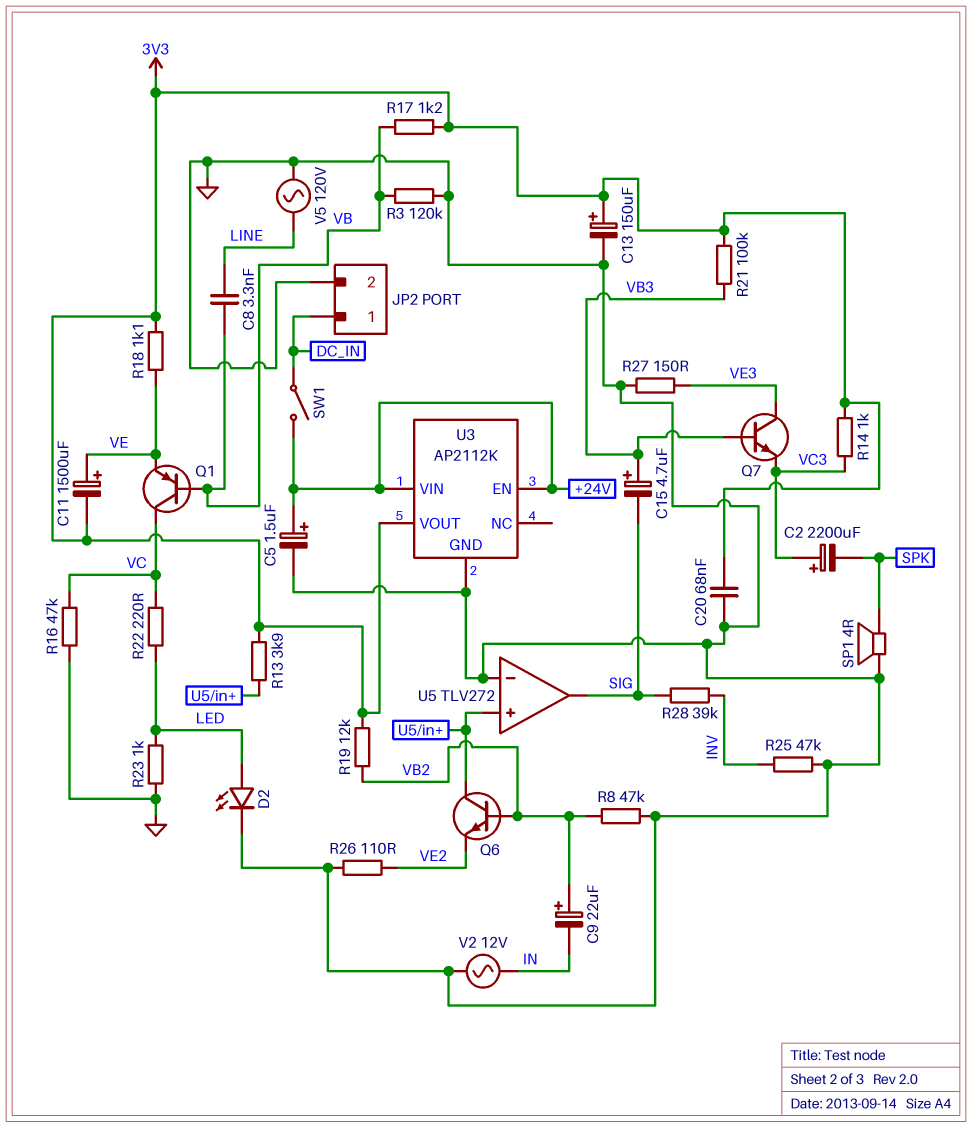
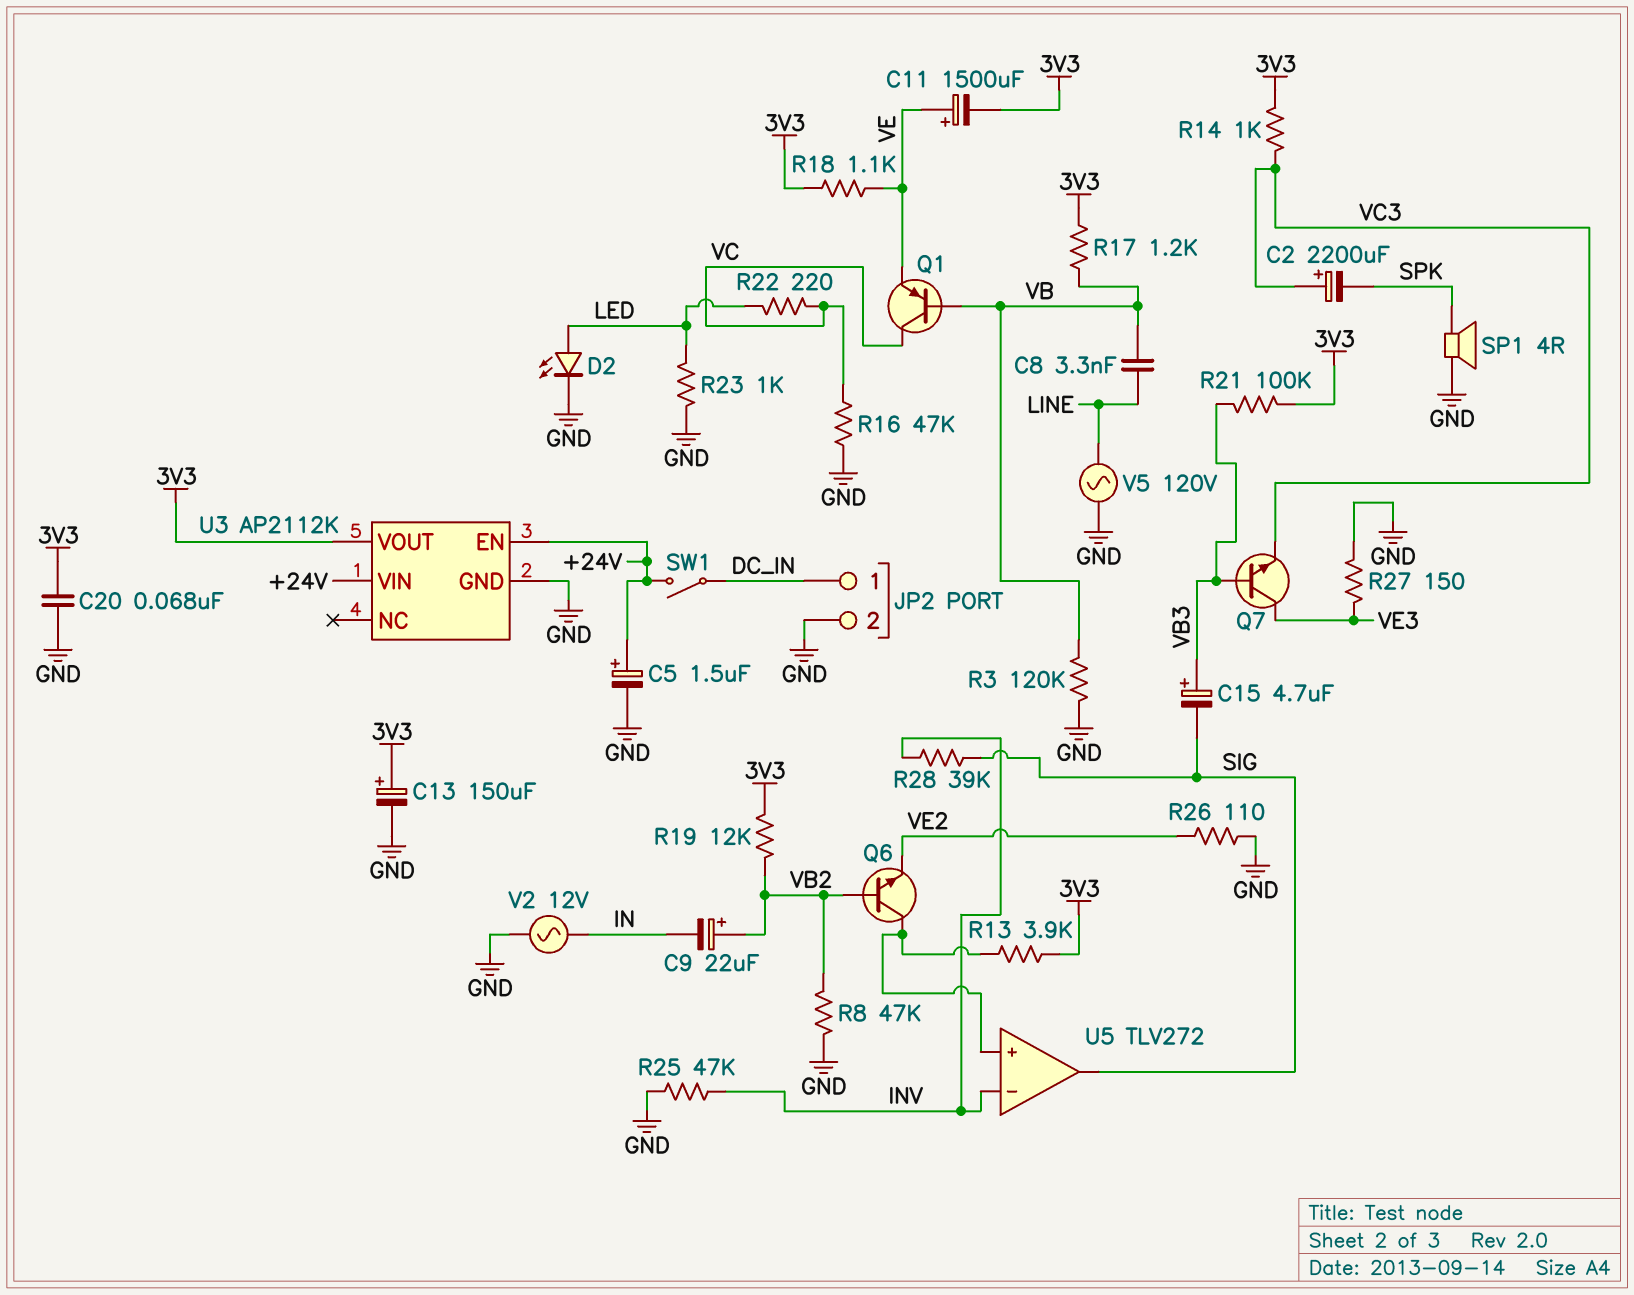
U5 pin in-: GND -> INV

